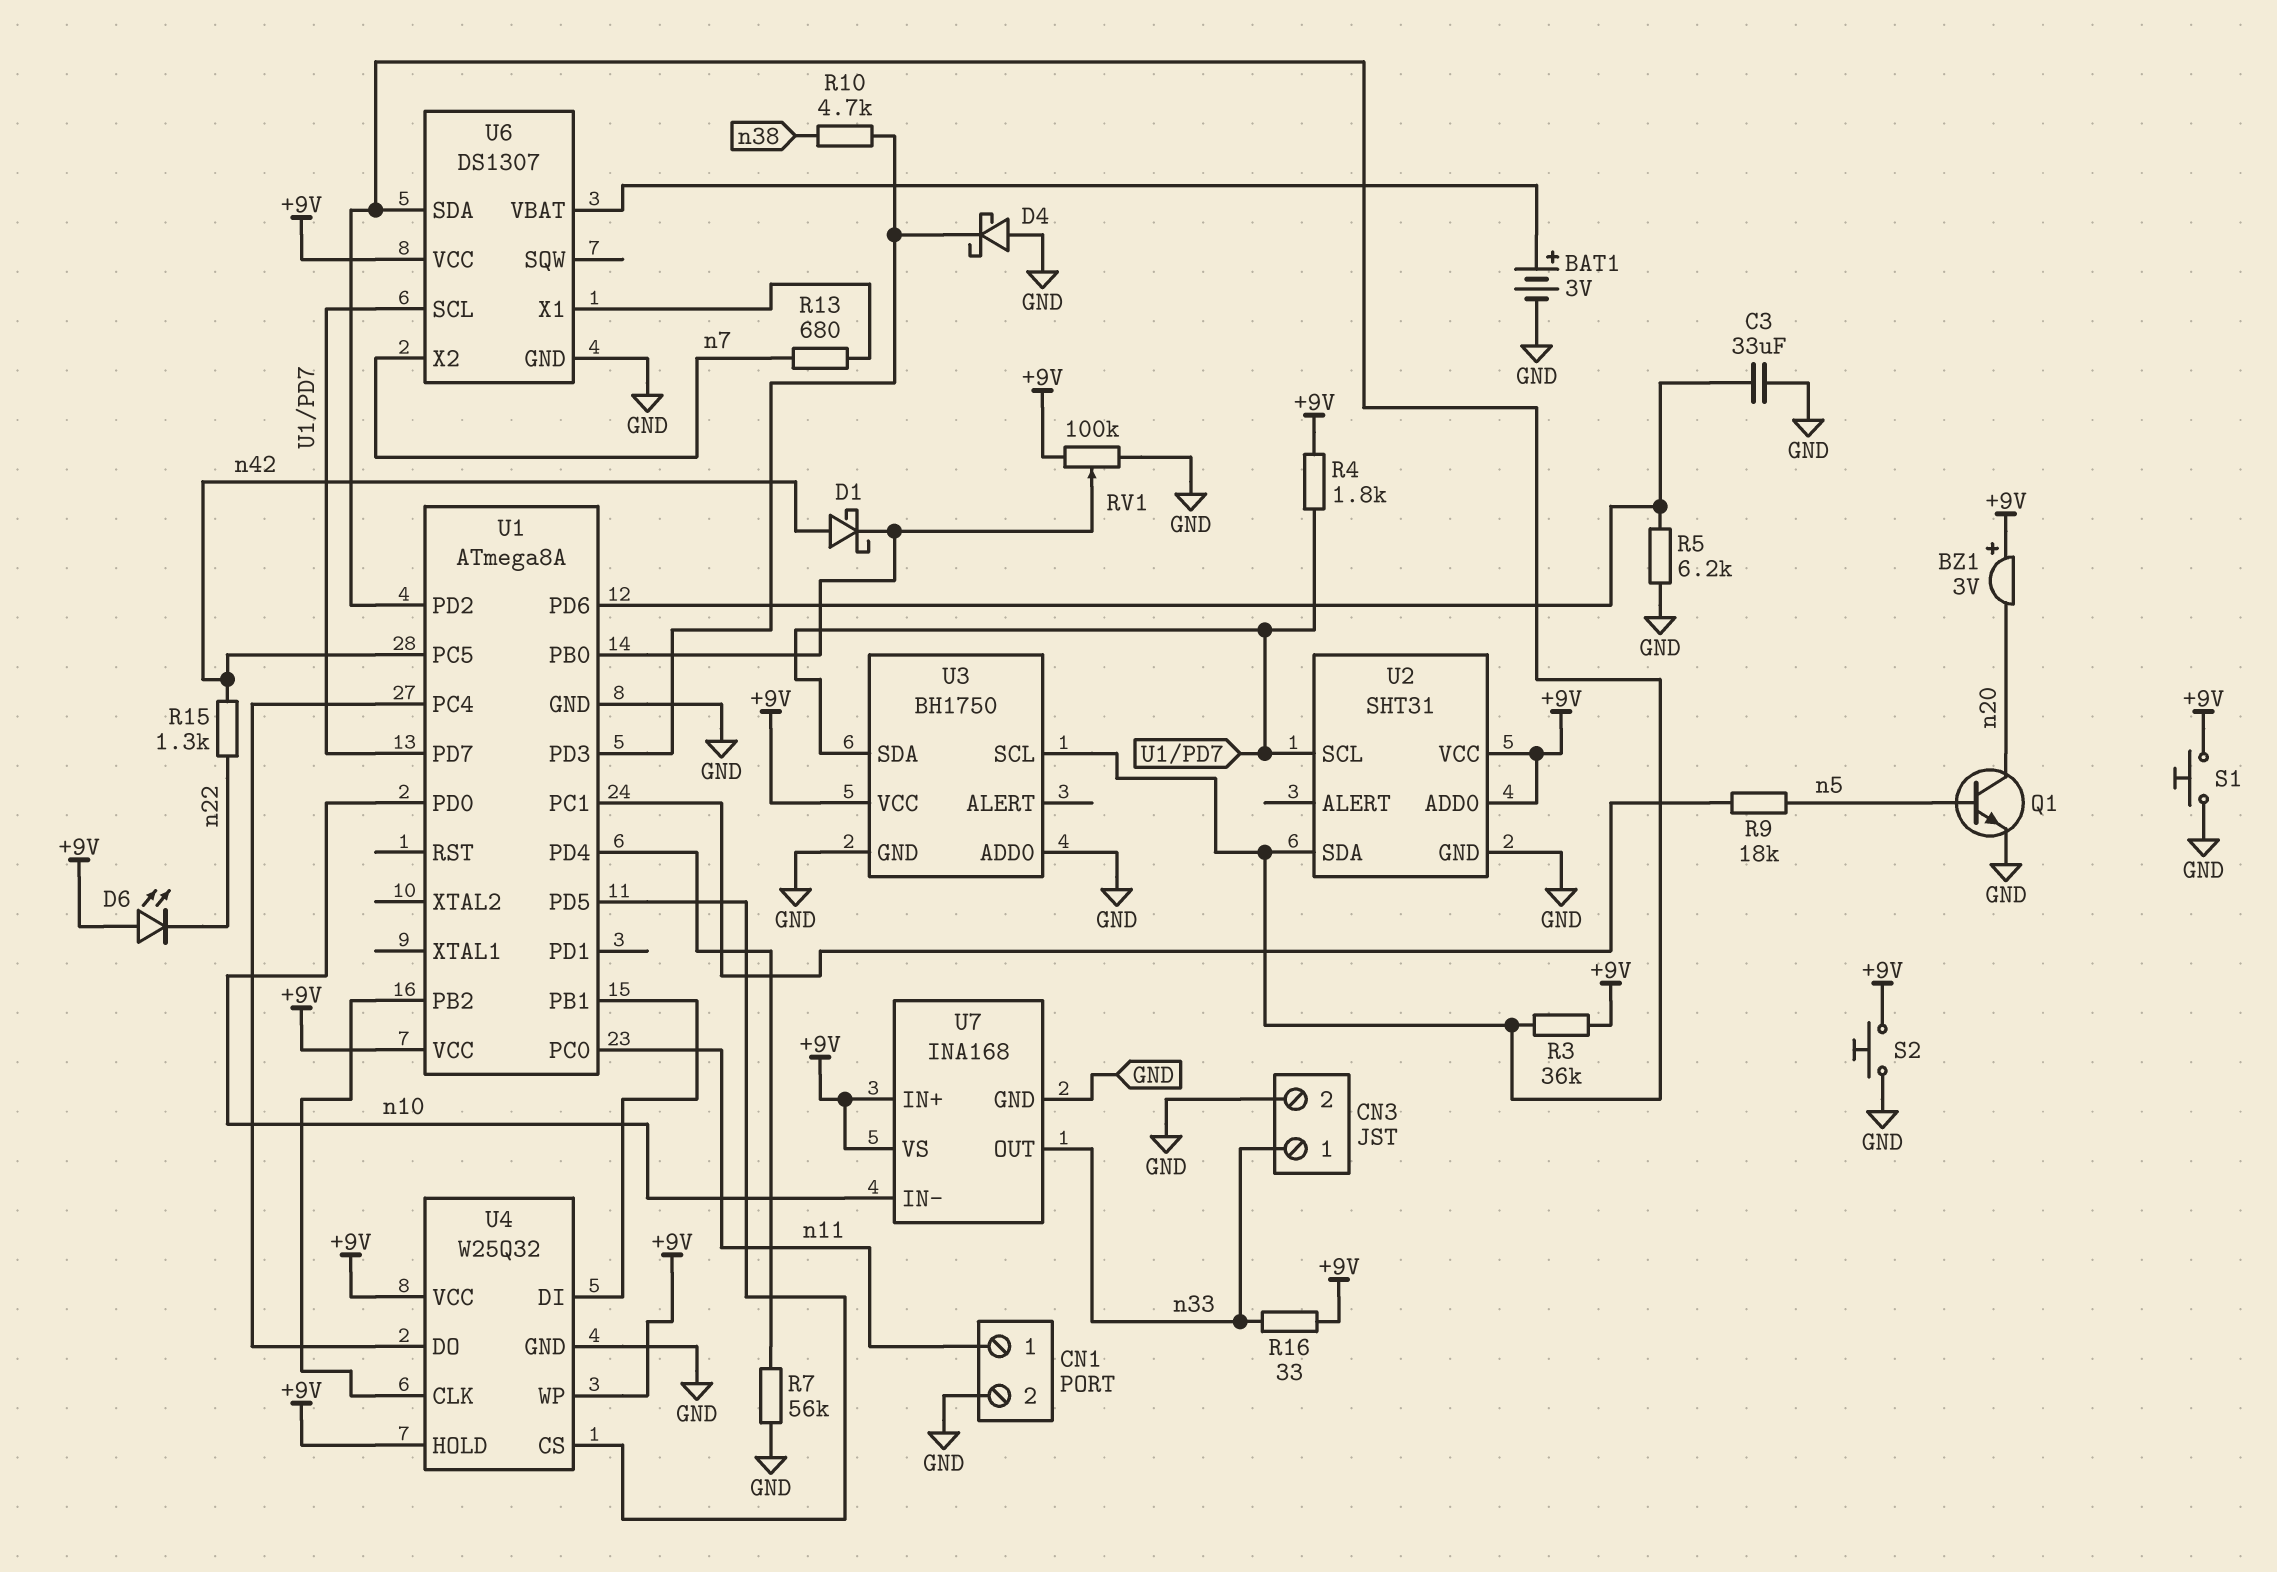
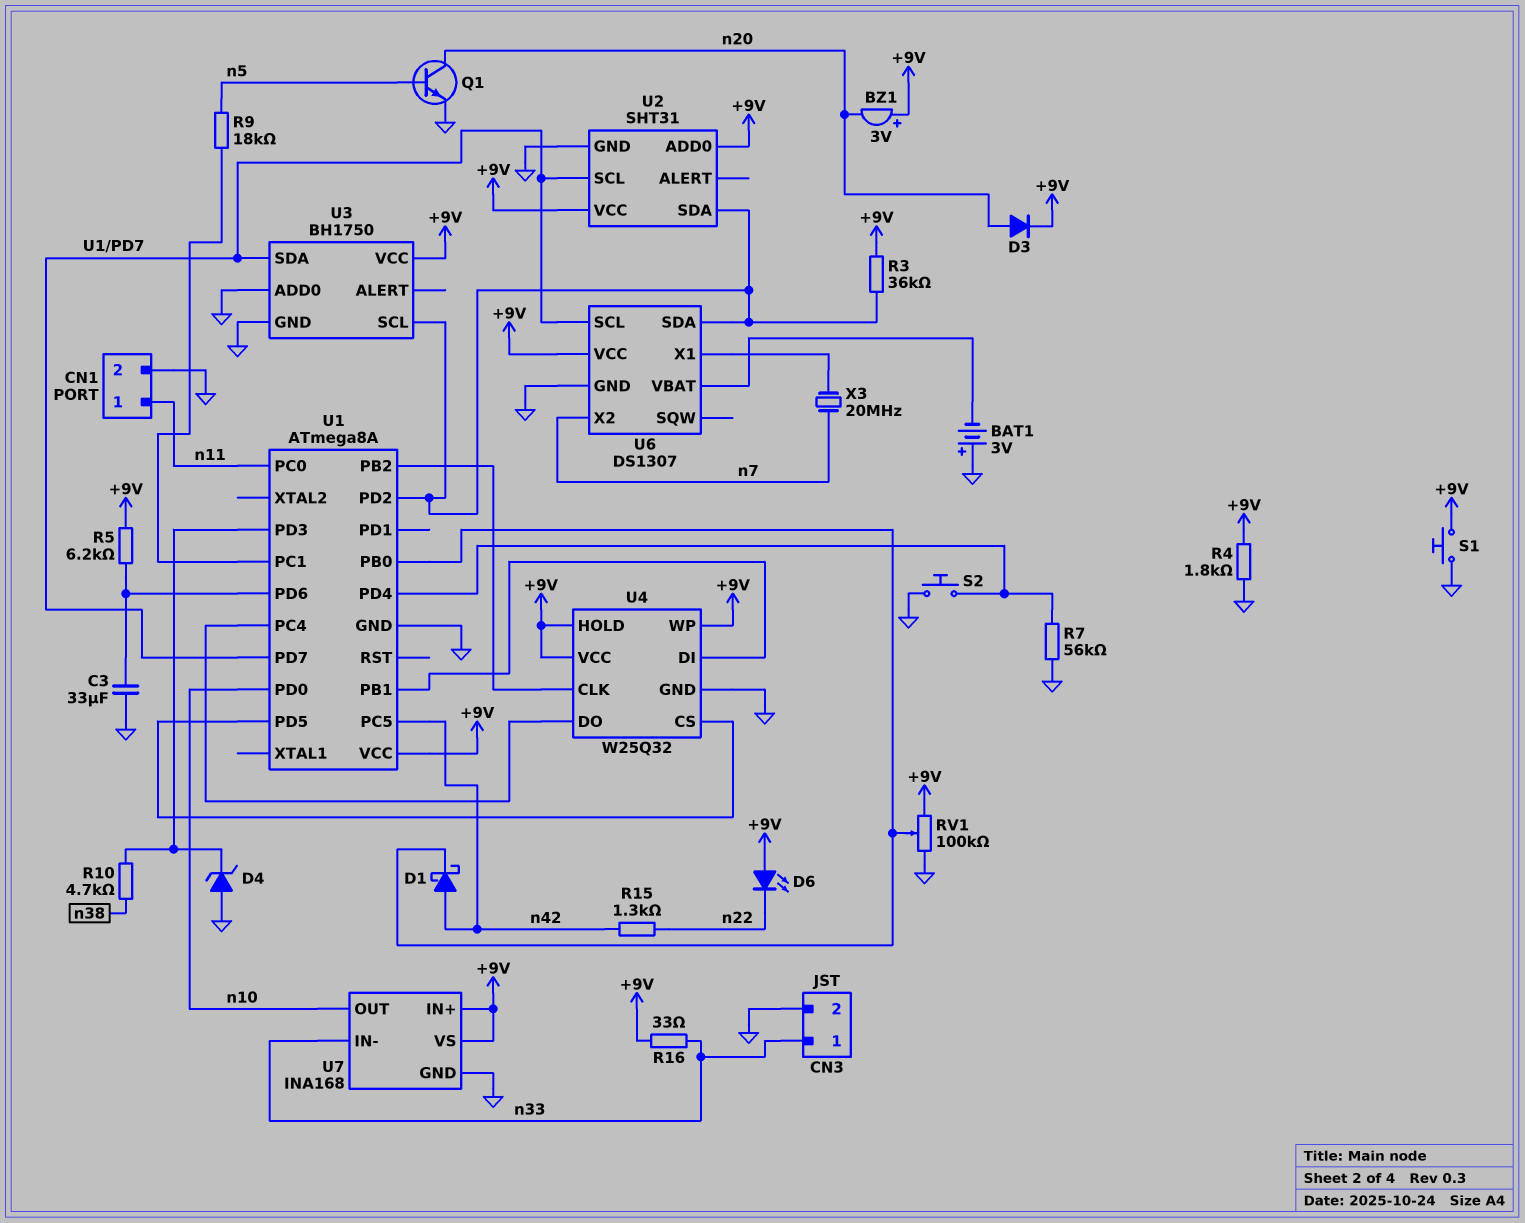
BAT1: 3V (plus U6/VBAT, minus GND) -> 3V (plus GND, minus U6/VBAT)
D3: none -> diode (A n20, K +9V)
D4: schottky (A GND, K U1/PD3) -> zener (A GND, K U1/PD3)
R4: 1.8k (+9V, U1/PD7) -> 1.8k (+9V, GND)
R5: 6.2k (GND, U1/PD6) -> 6.2k (+9V, U1/PD6)
R13: 680 (U6/X1, n7) -> none
S2: button (+9V, GND) -> button (GND, U1/PD4)
U7 pin IN-: n10 -> n33
U7 pin OUT: n33 -> n10
X3: none -> 20MHz (U6/X1, n7)

